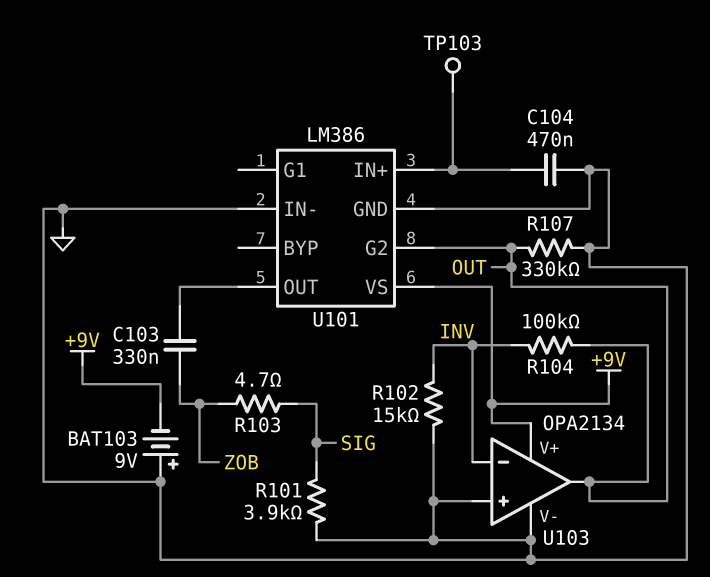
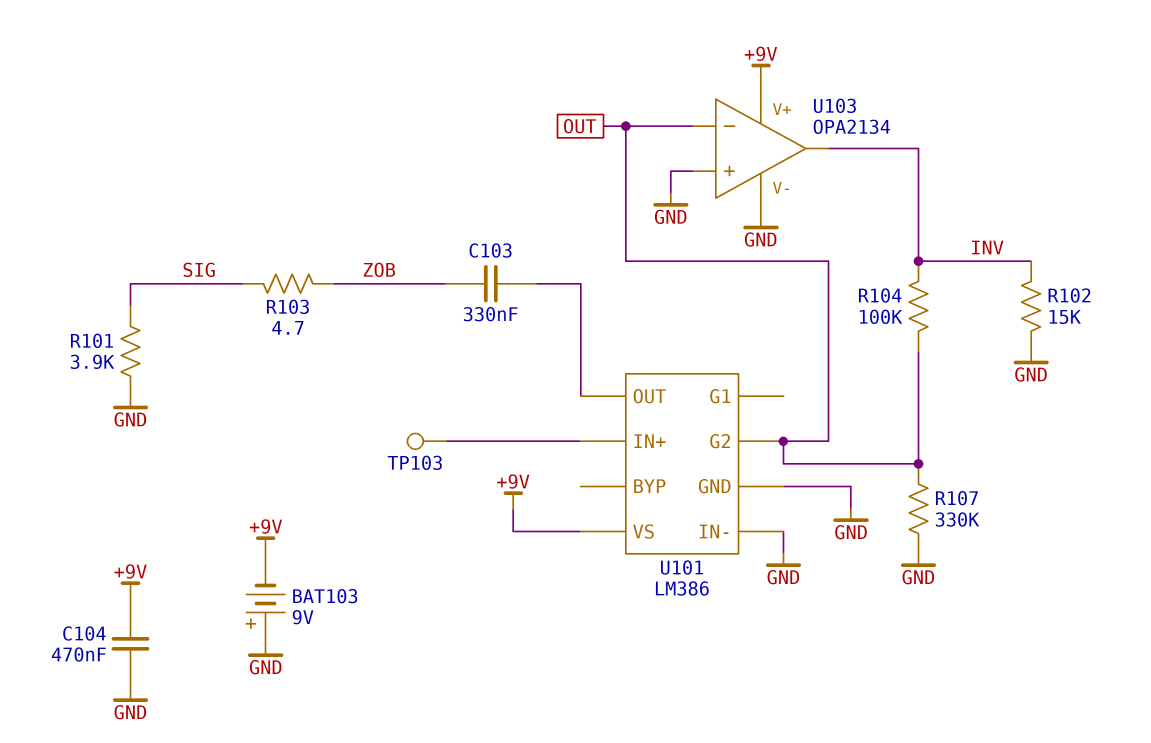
C104: 470nF (GND, U101/IN+) -> 470nF (+9V, GND)
U103 pin in-: INV -> OUT
U103 pin out: OUT -> INV

